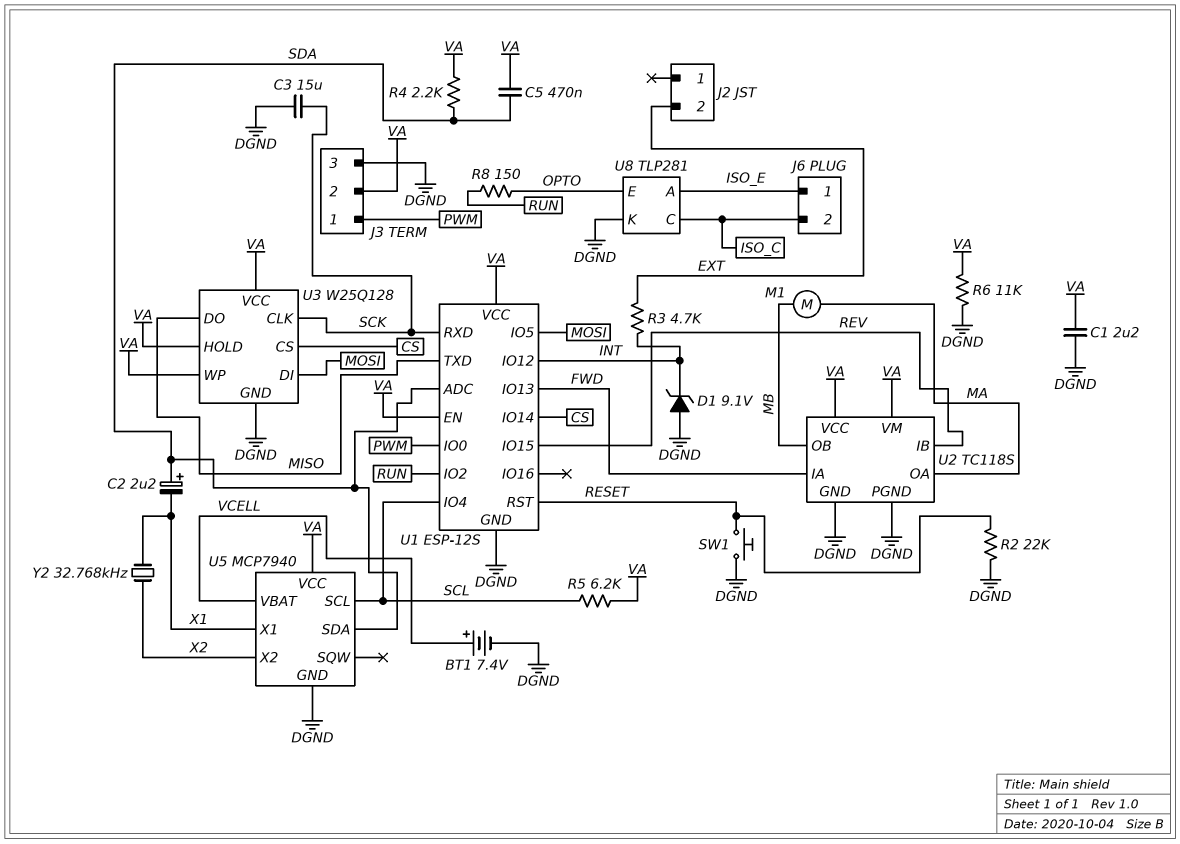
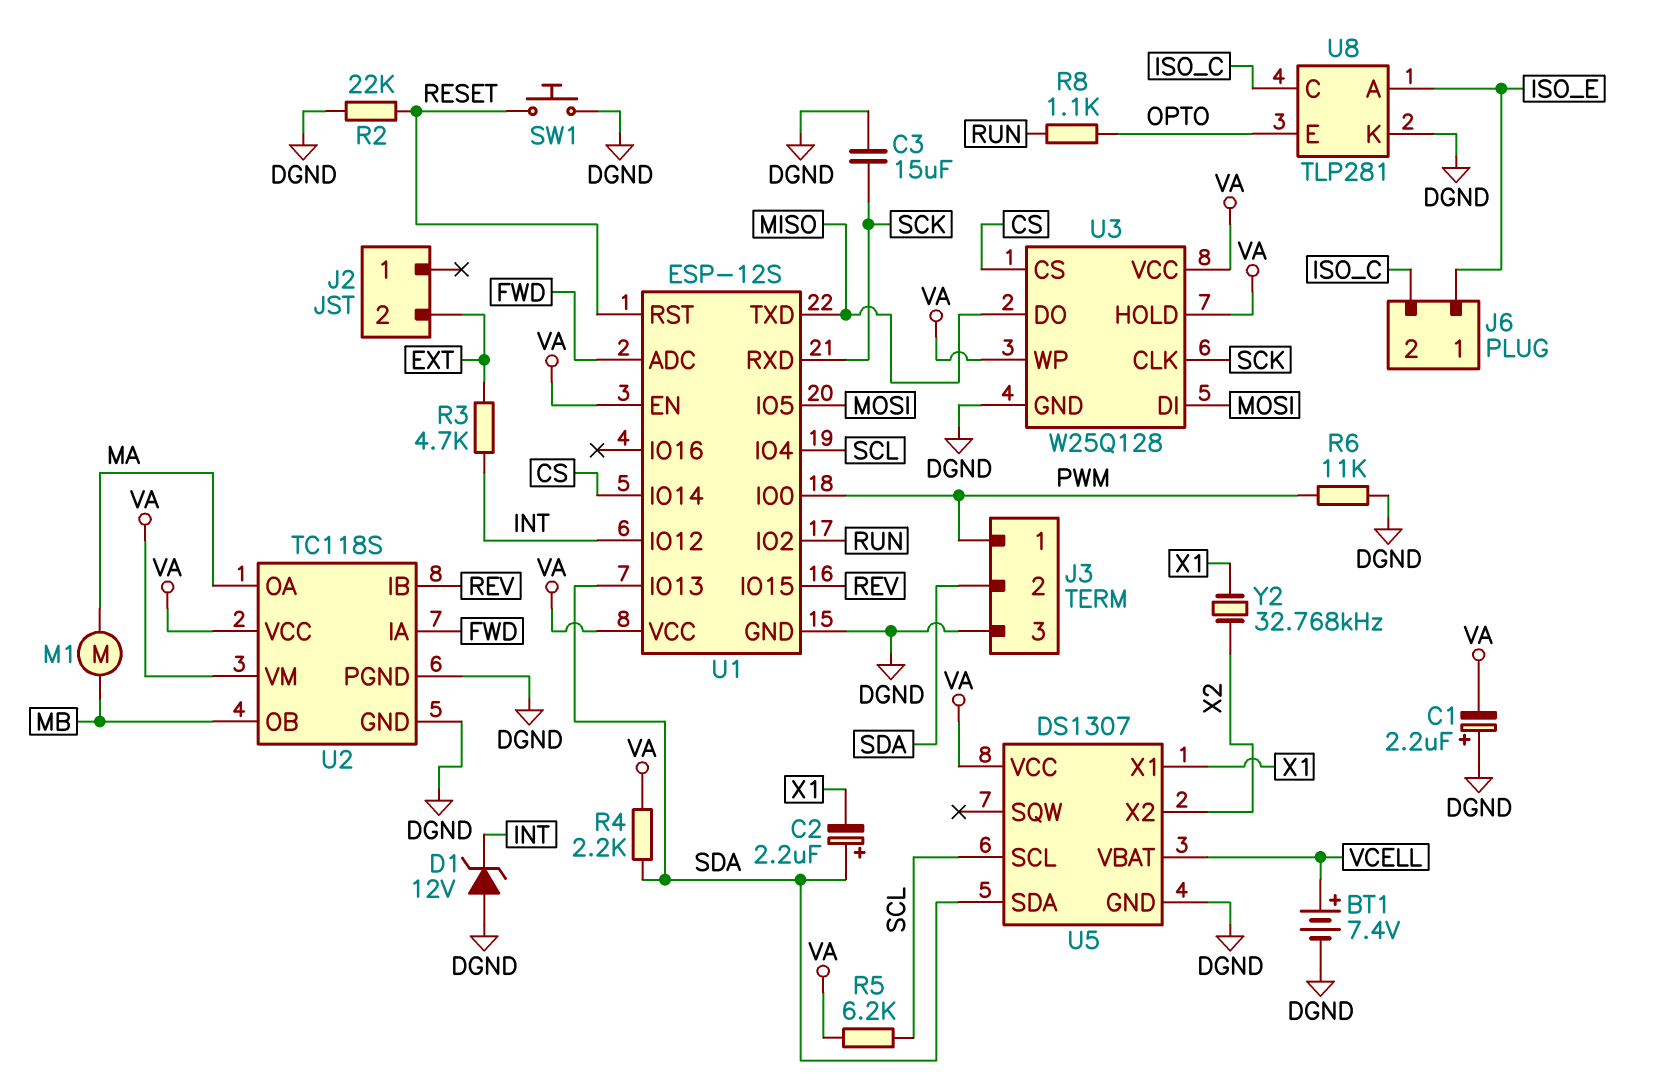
C1: 2.2uF (DGND, VA) -> 2.2uF (plus DGND, minus VA)
C5: 470nF (SDA, VA) -> none
D1: zener 9.1V (A DGND, K INT) -> zener 12V (A DGND, K INT)
J3 pin 2: VA -> SDA
R6: 11k (DGND, VA) -> 11k (DGND, PWM)
R8: 150 (OPTO, RUN) -> 1.1k (OPTO, RUN)
U1 pin ADC: SDA -> FWD
U1 pin IO13: FWD -> SDA
U5: MCP7940 -> DS1307

